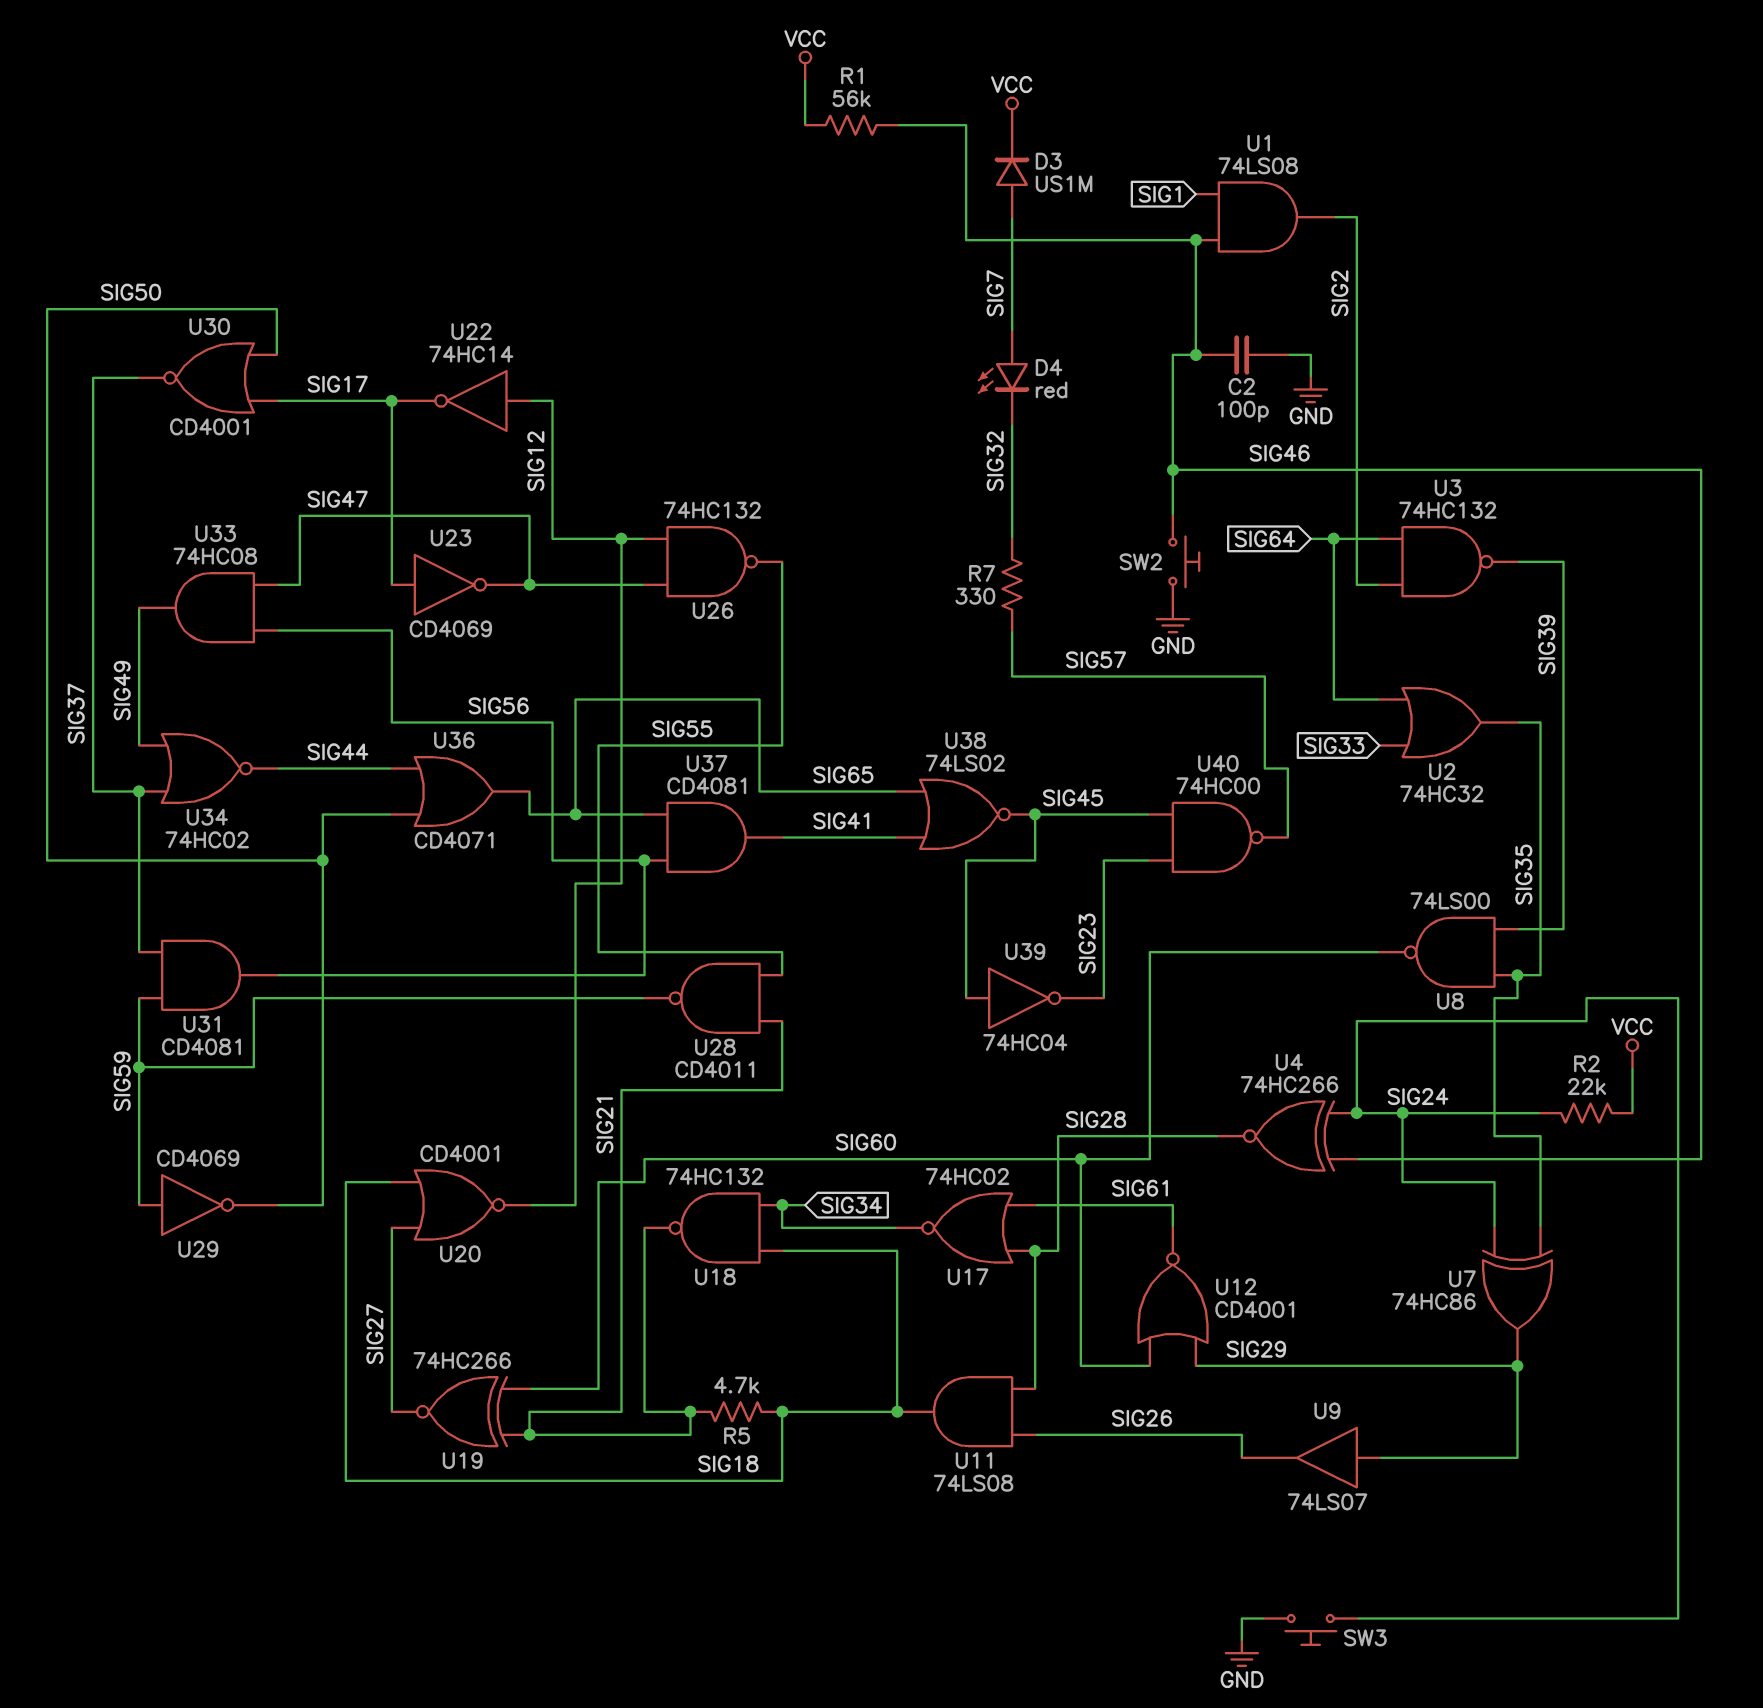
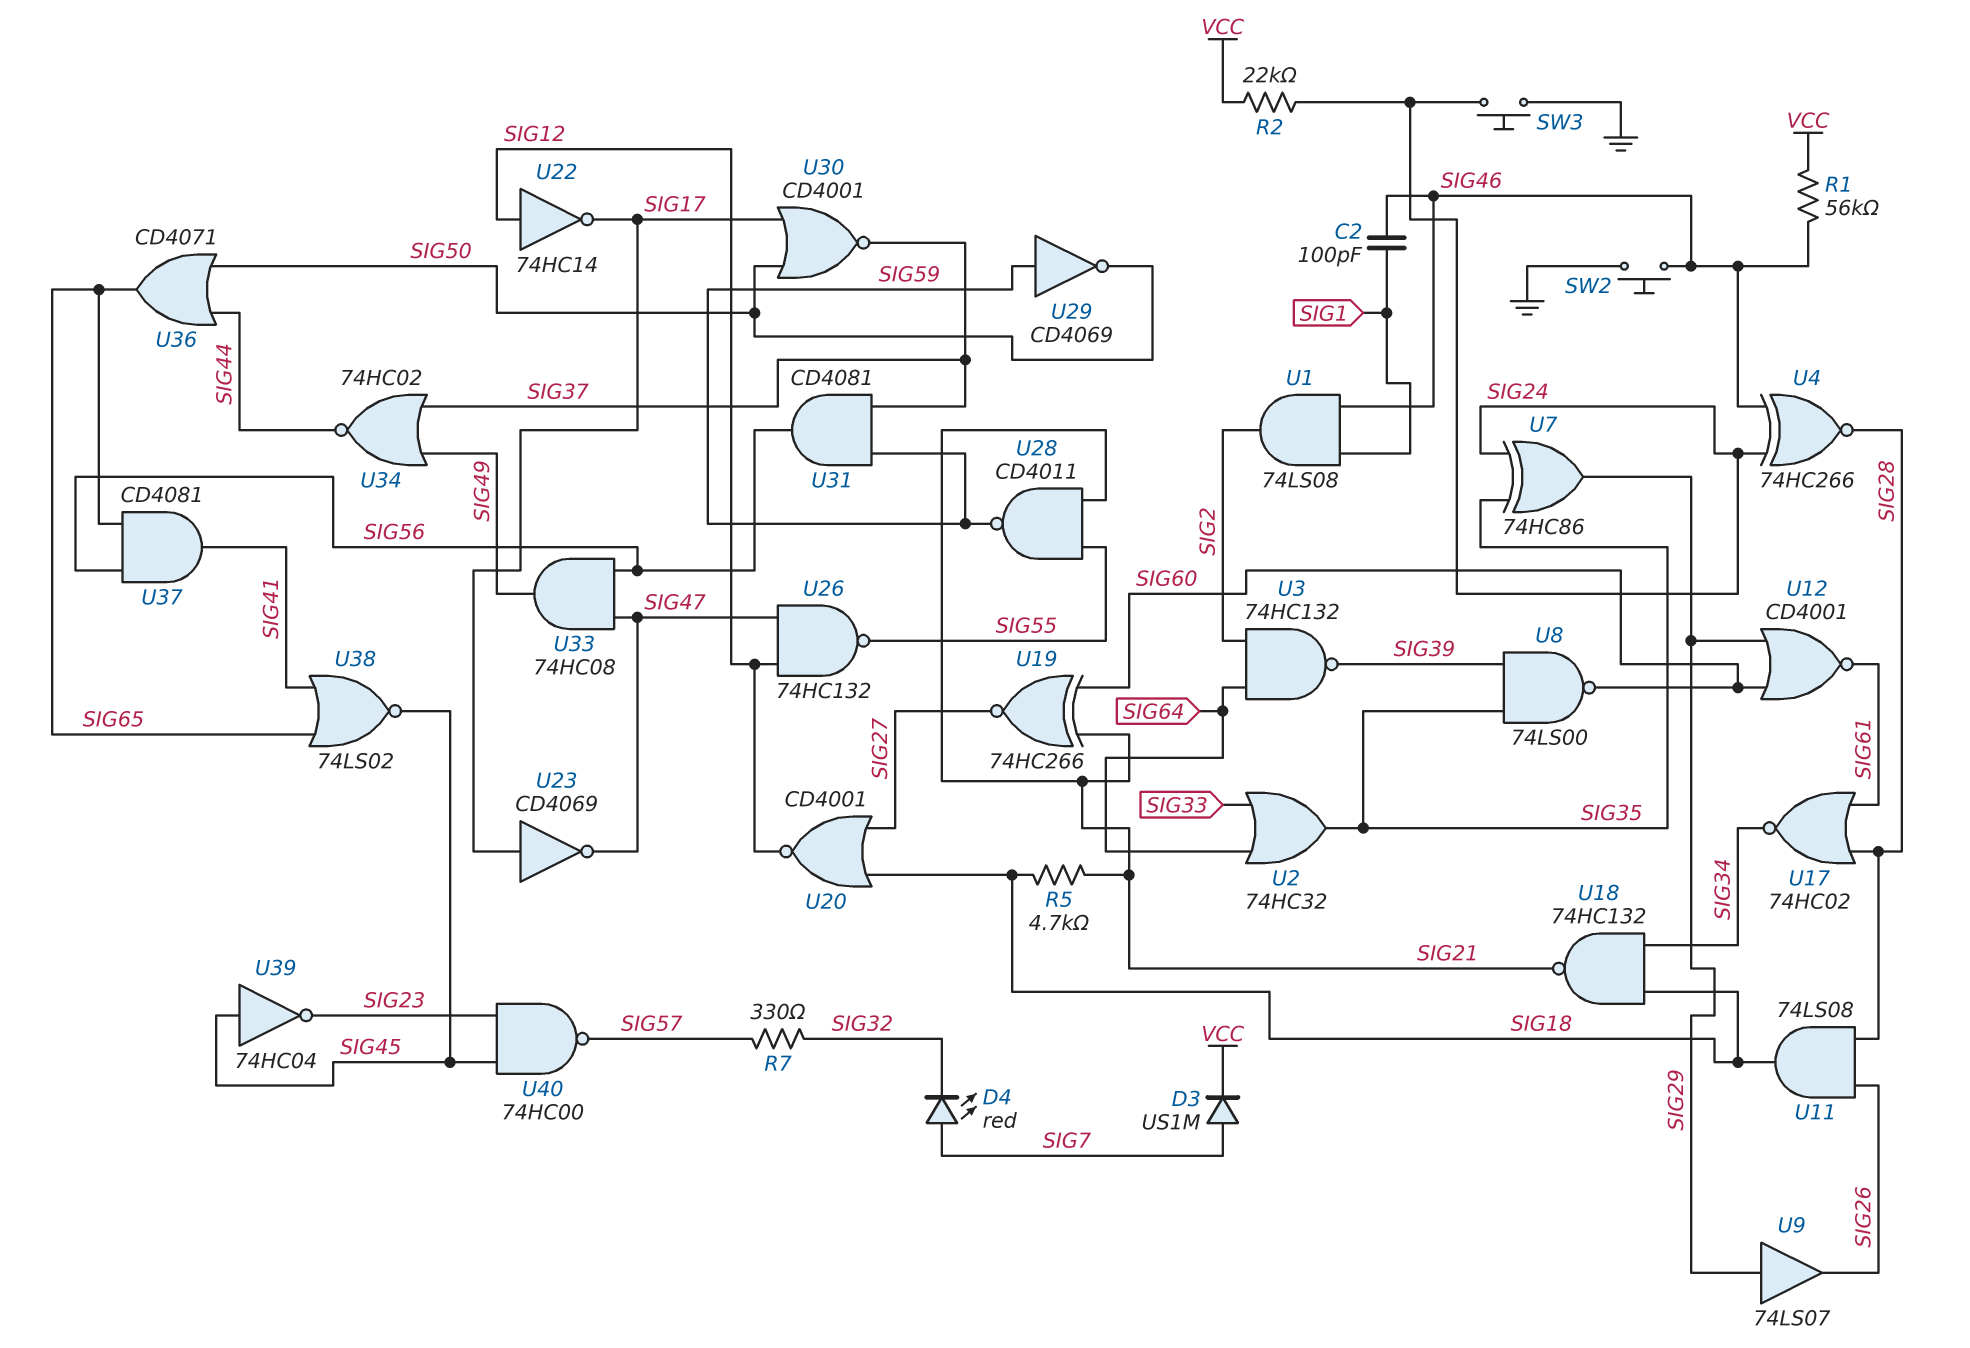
C2: 100pF (GND, SIG46) -> 100pF (SIG1, SIG46)

